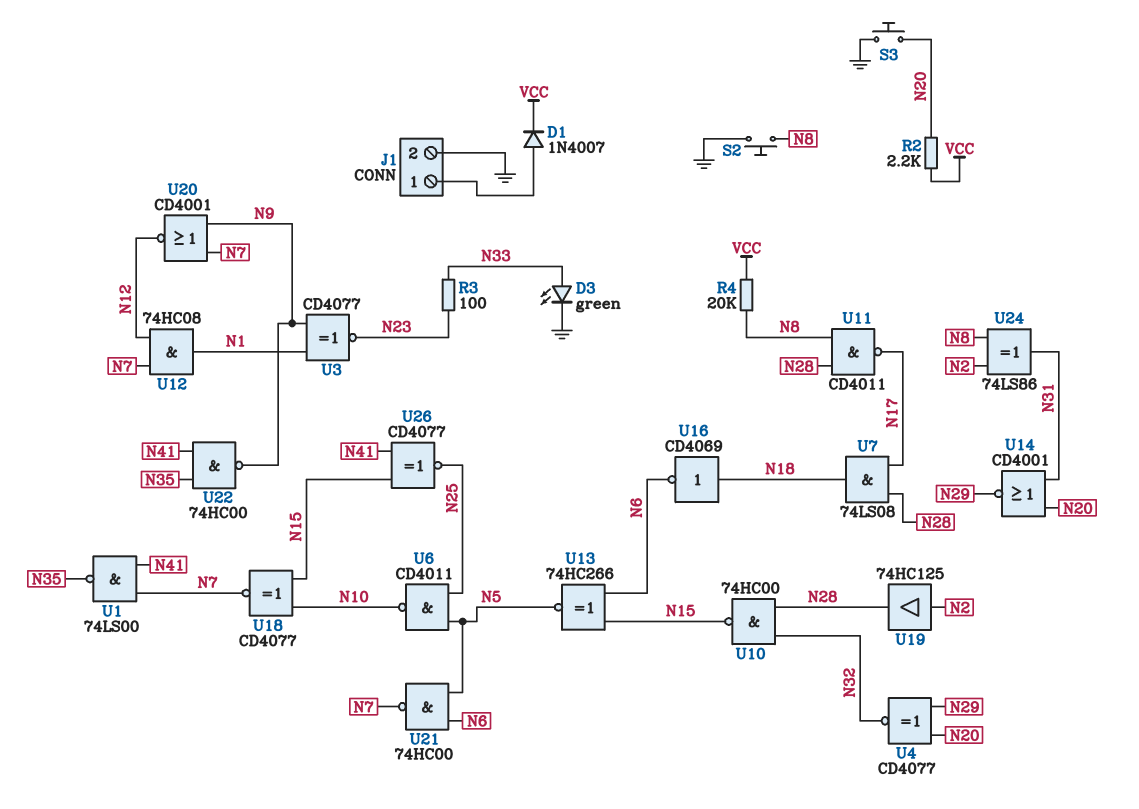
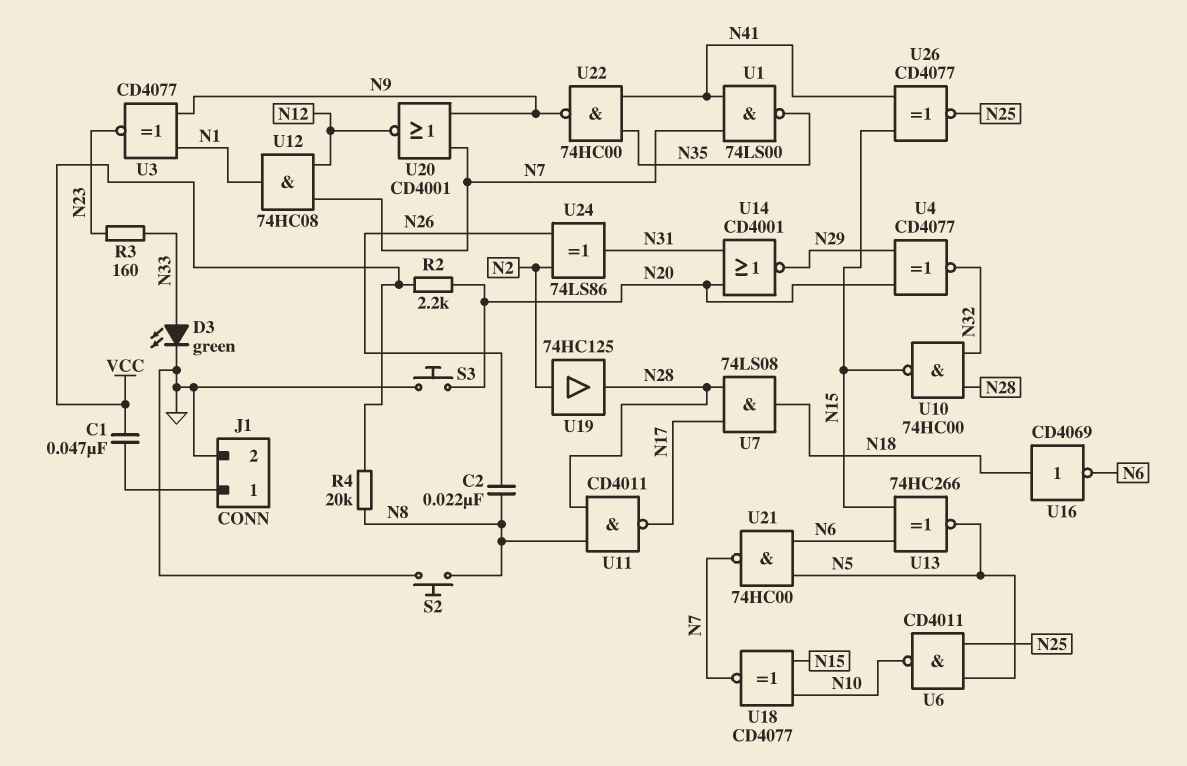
C1: none -> 47nF (J1/1, VCC)
C2: none -> 22nF (N8, N26)
D1: diode 1N4007 (A J1/1, K VCC) -> none
R3: 100 (N23, N33) -> 160 (N23, N33)
U24: XOR 74LS86 (in N2, in N8, out N31) -> XOR 74LS86 (in N2, in N26, out N31)

